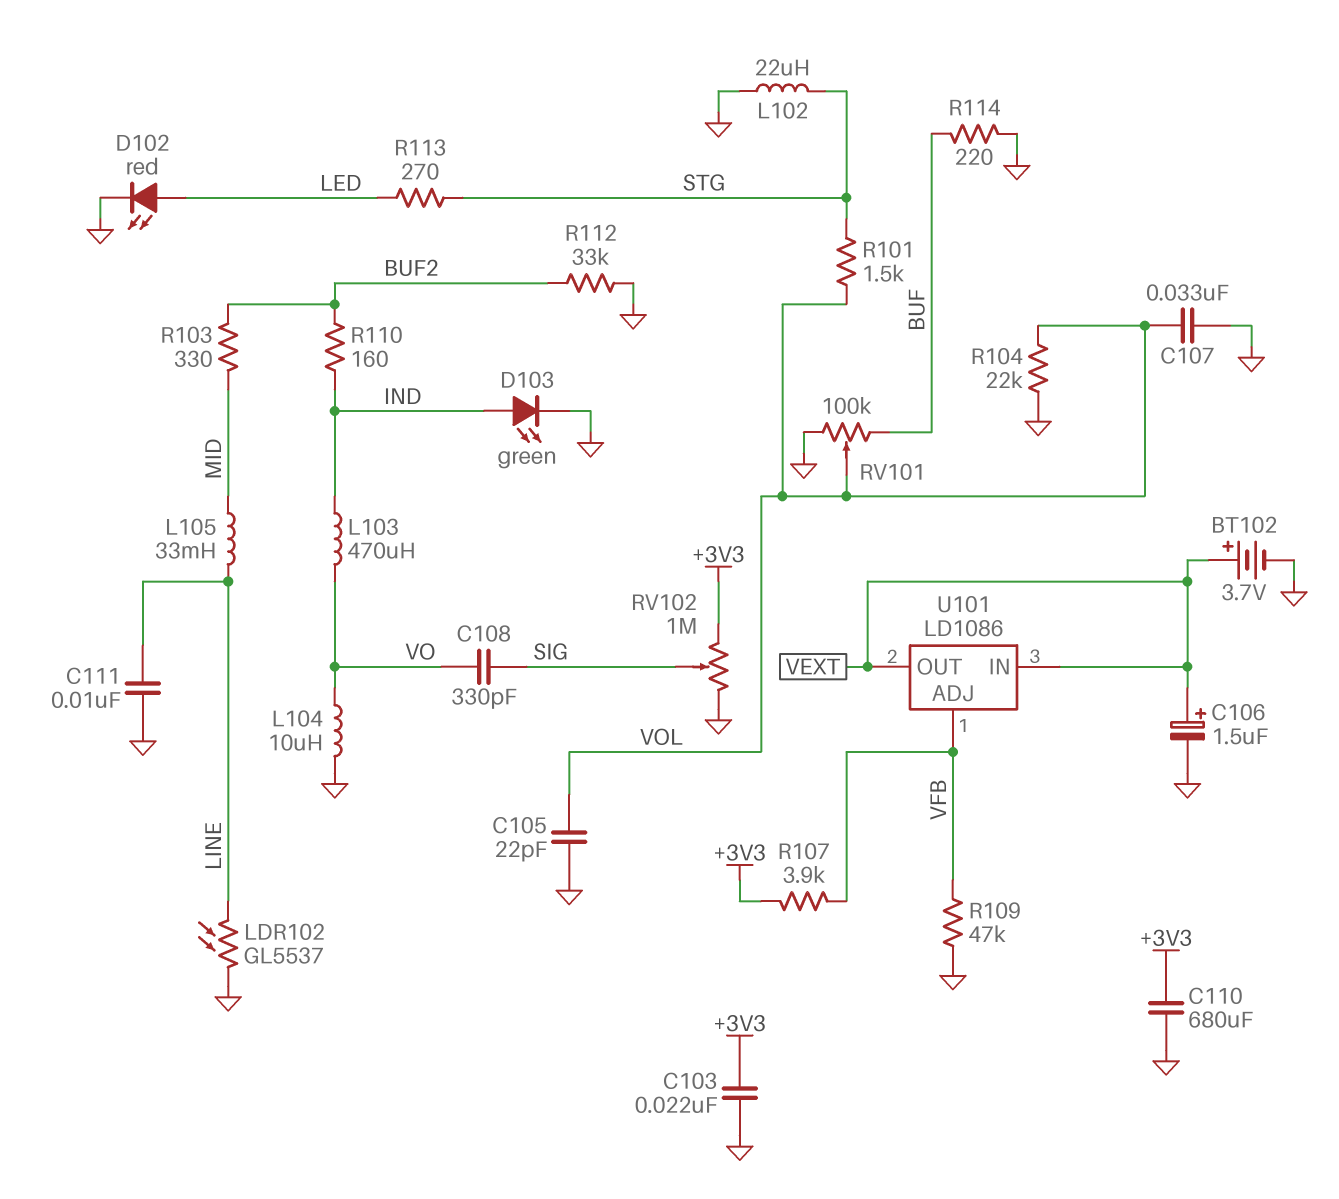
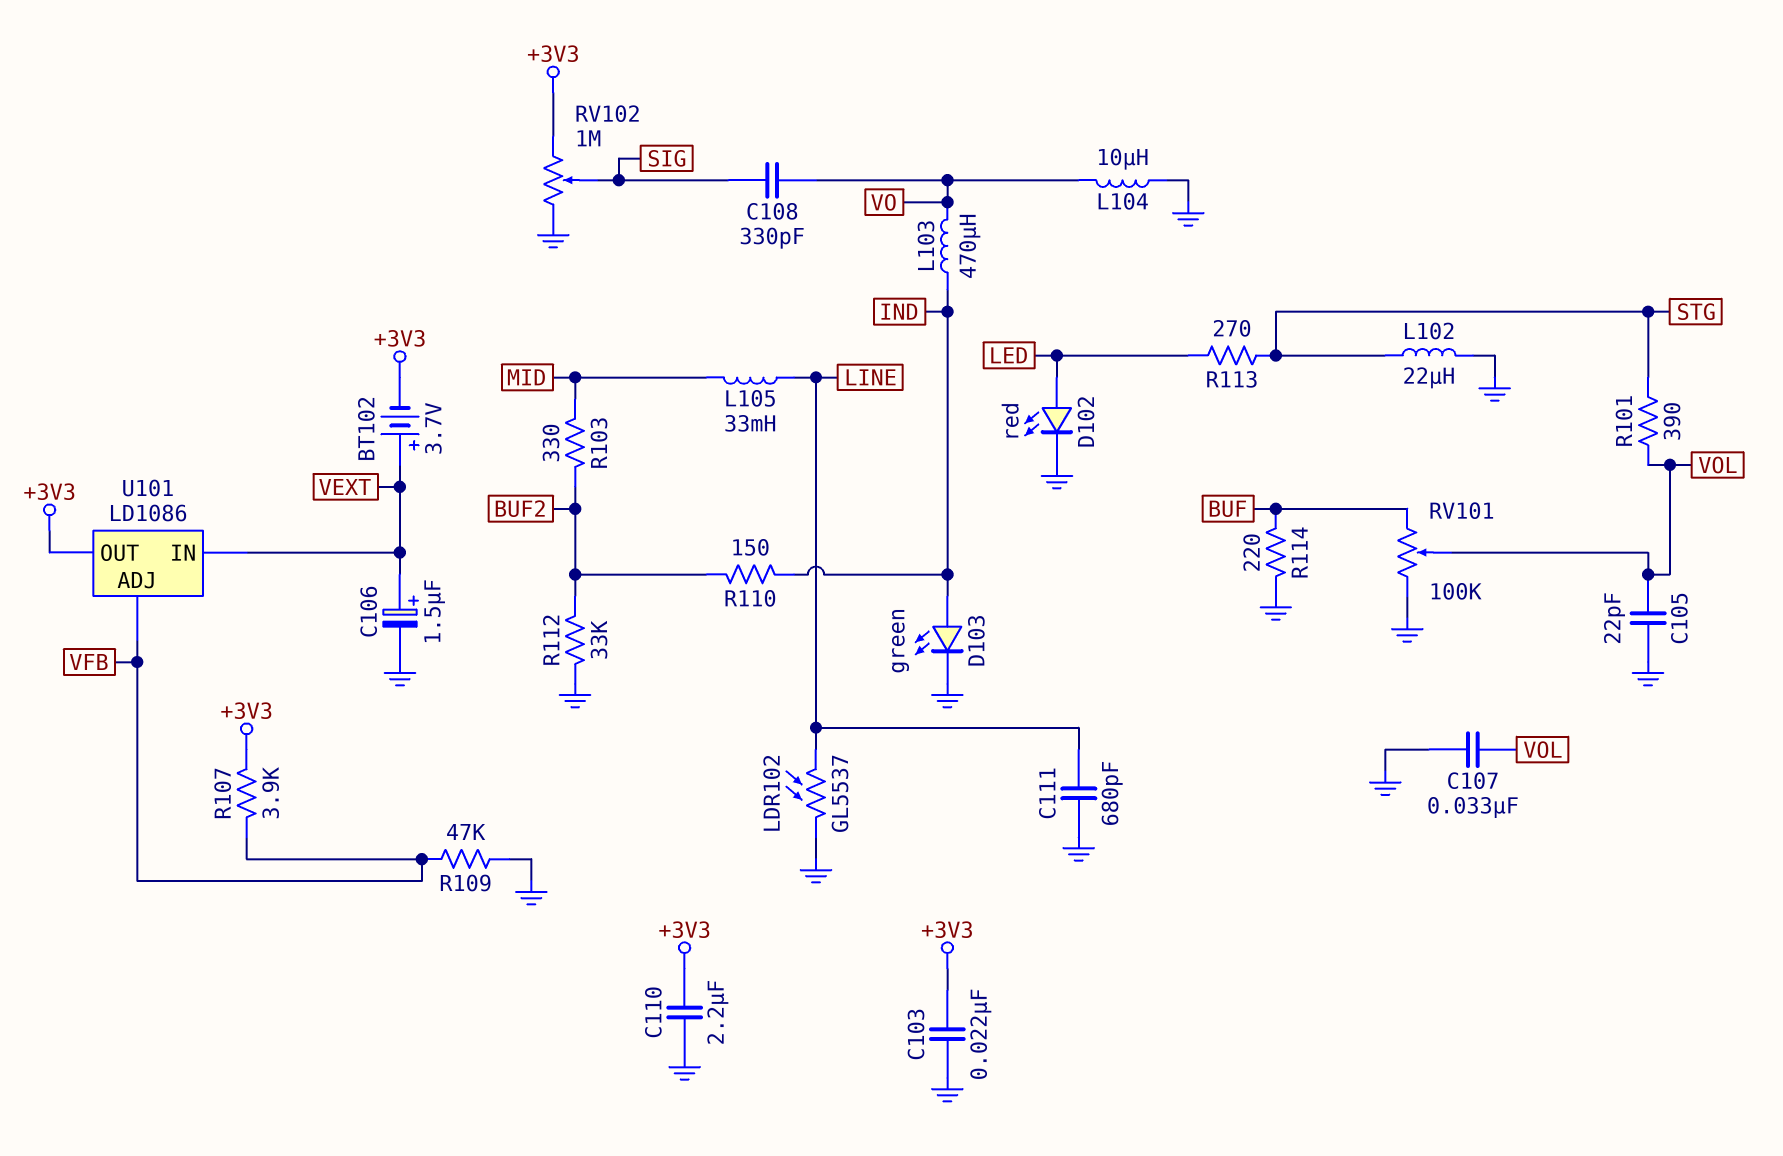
BT102: 3.7V (plus VEXT, minus GND) -> 3.7V (plus VEXT, minus +3V3)
C110: 680uF (+3V3, GND) -> 2.2uF (+3V3, GND)
C111: 10nF (GND, LINE) -> 680pF (GND, LINE)
R101: 1.5k (STG, VOL) -> 390 (STG, VOL)
R104: 22k (GND, VOL) -> none
R110: 160 (BUF2, IND) -> 150 (BUF2, IND)
U101 pin OUT: VEXT -> +3V3

